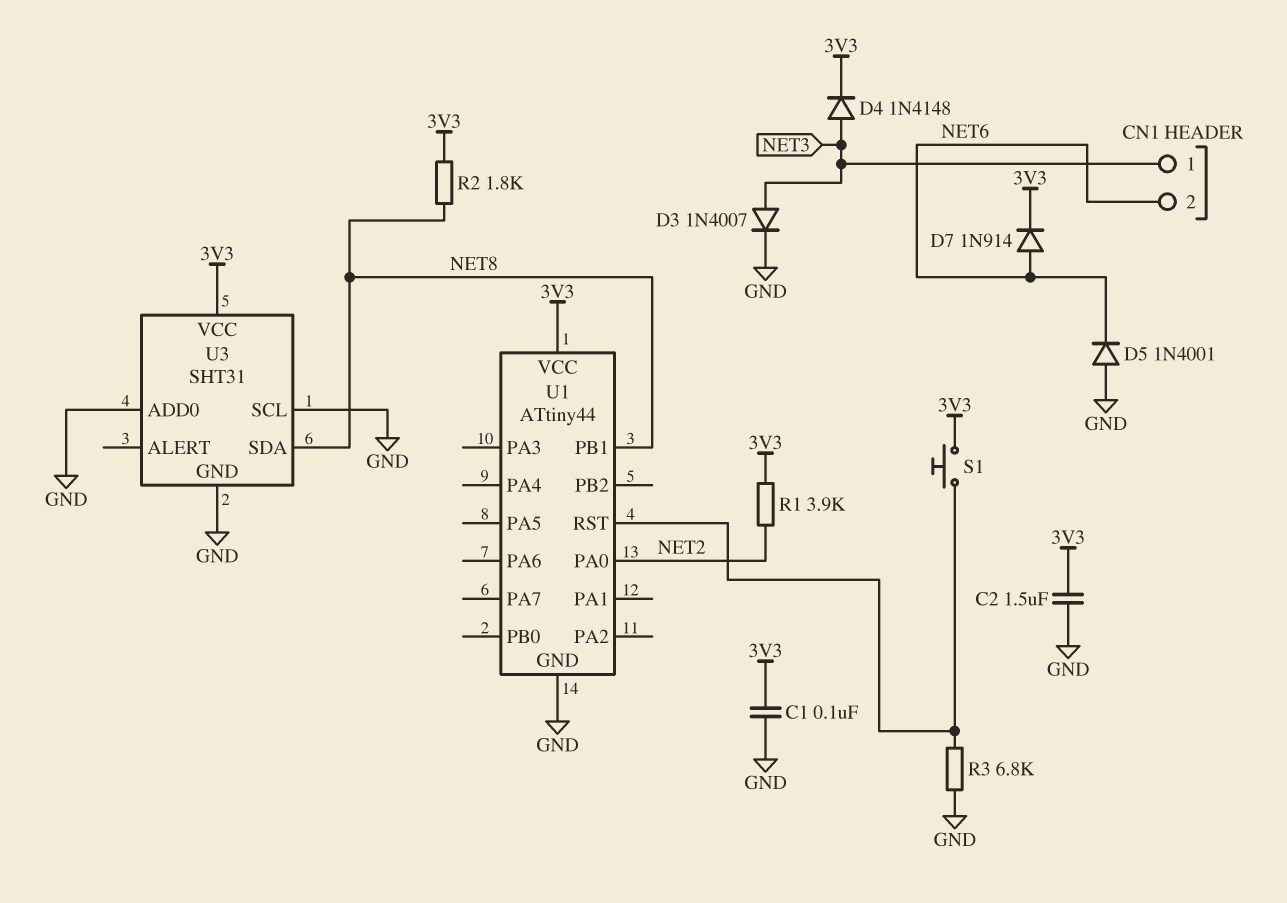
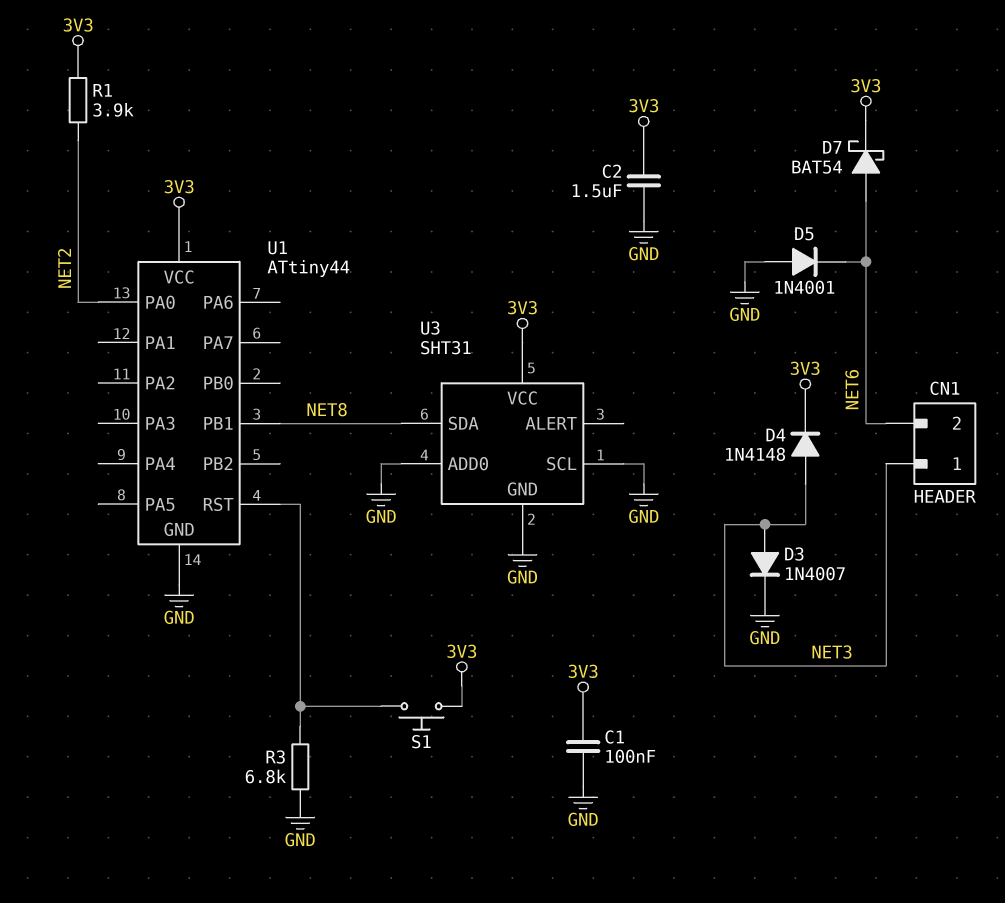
D7: diode 1N914 (A NET6, K 3V3) -> schottky BAT54 (A NET6, K 3V3)
R2: 1.8k (3V3, NET8) -> none

